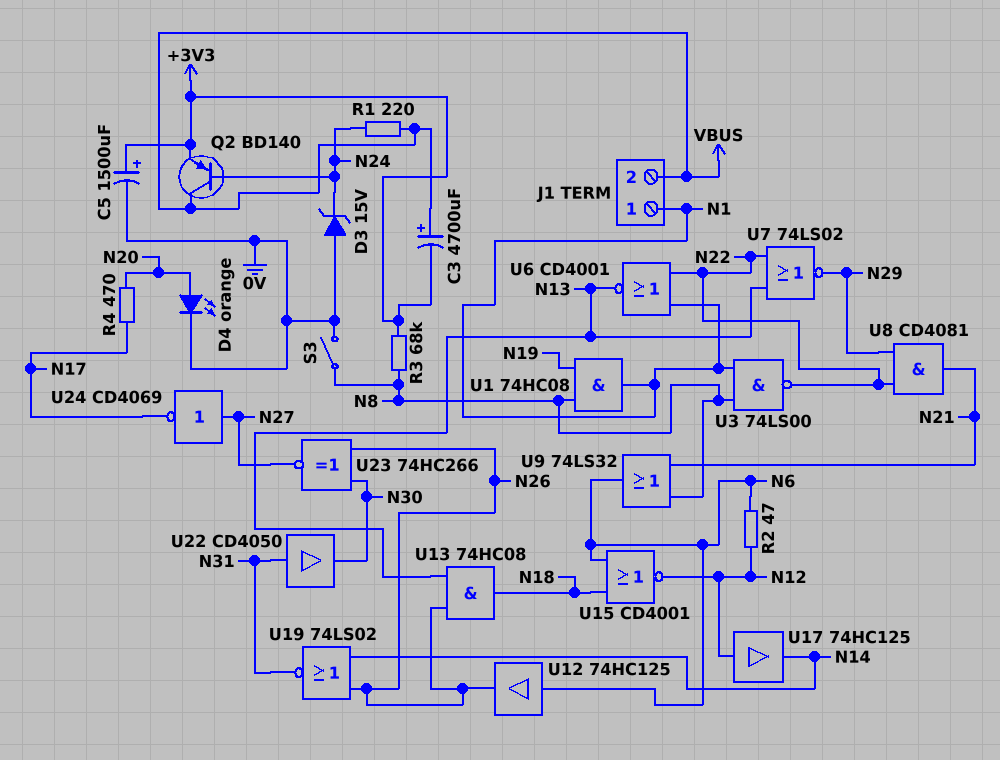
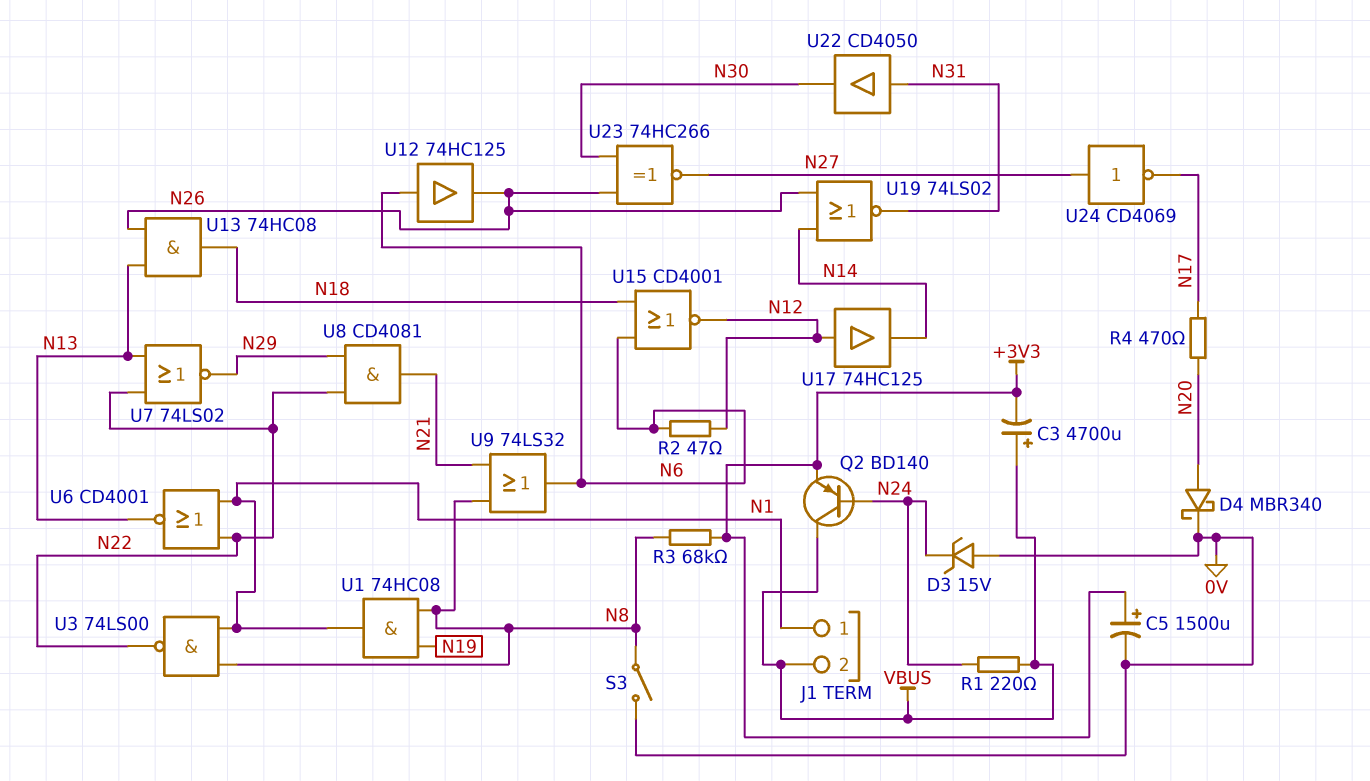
D4: LED orange (A N20, K 0V) -> schottky MBR340 (A N20, K 0V)

